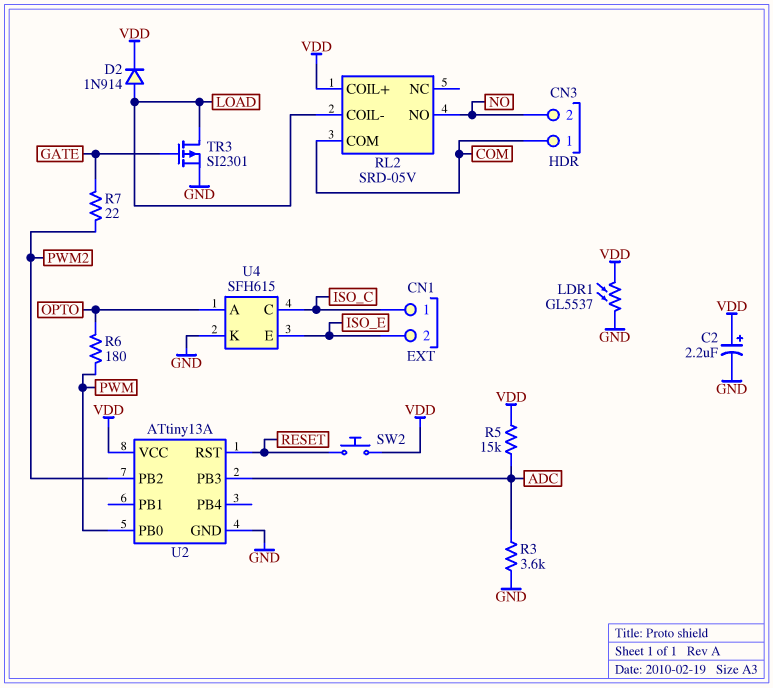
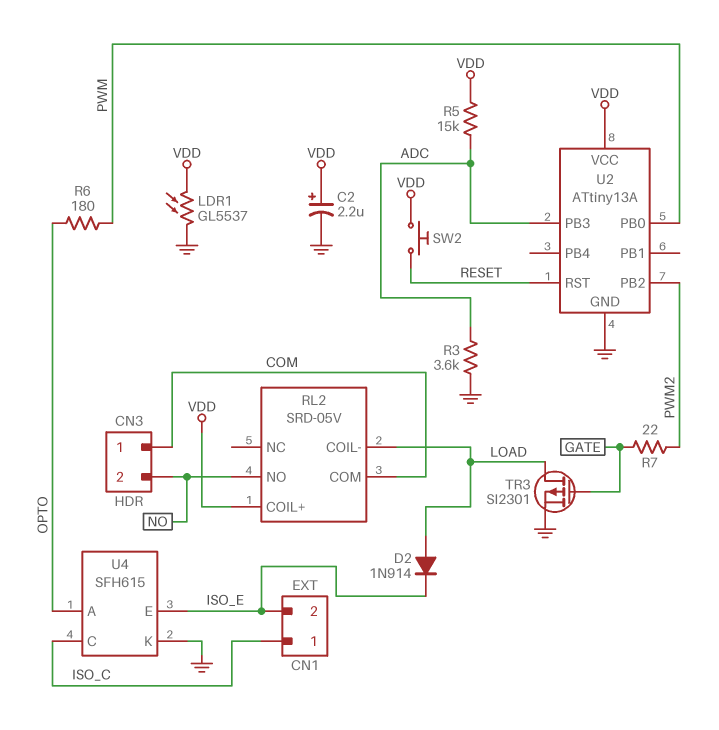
D2: diode 1N914 (A LOAD, K VDD) -> diode 1N914 (A LOAD, K ISO_E)

